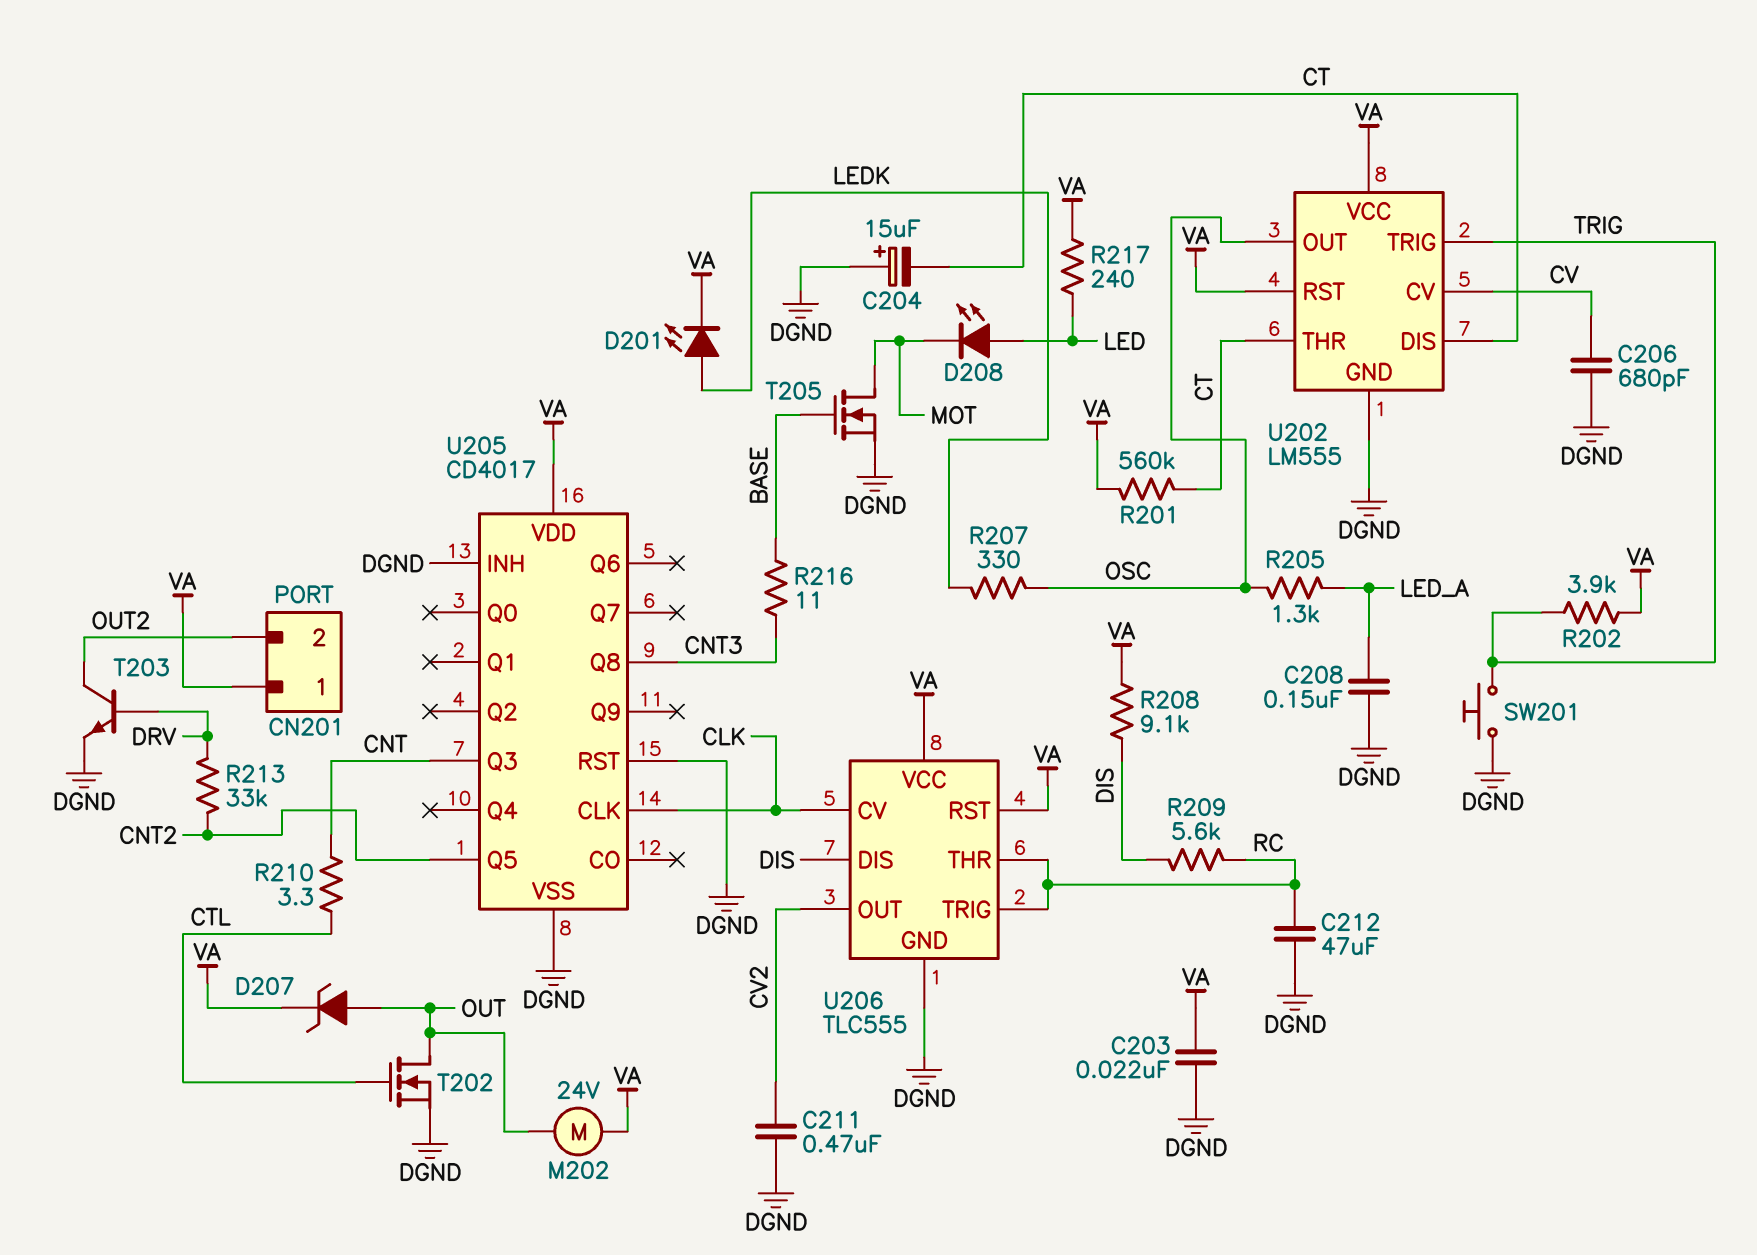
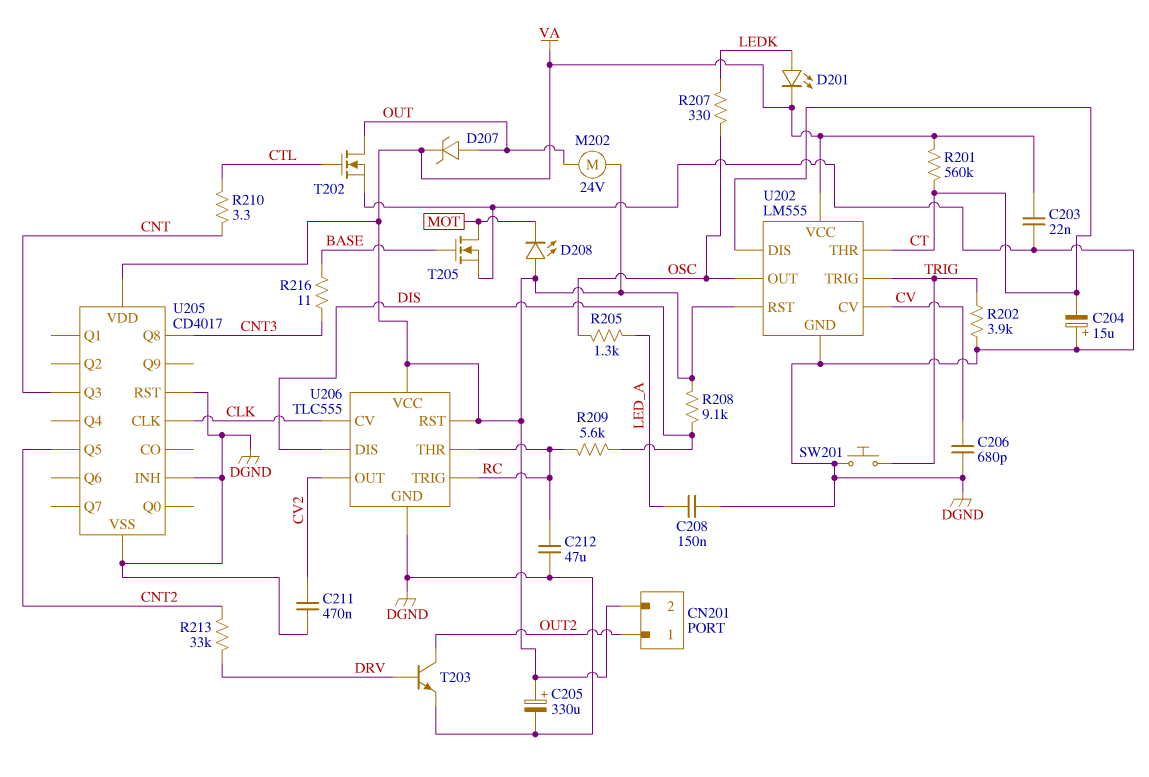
C205: none -> 330uF (plus VA, minus DGND)
CN201 pin 1: VA -> OUT2
CN201 pin 2: OUT2 -> VA
D208: LED (A LED, K MOT) -> LED (A VA, K MOT)
R202: 3.9k (TRIG, VA) -> 3.9k (DGND, TRIG)
R217: 240 (LED, VA) -> none

